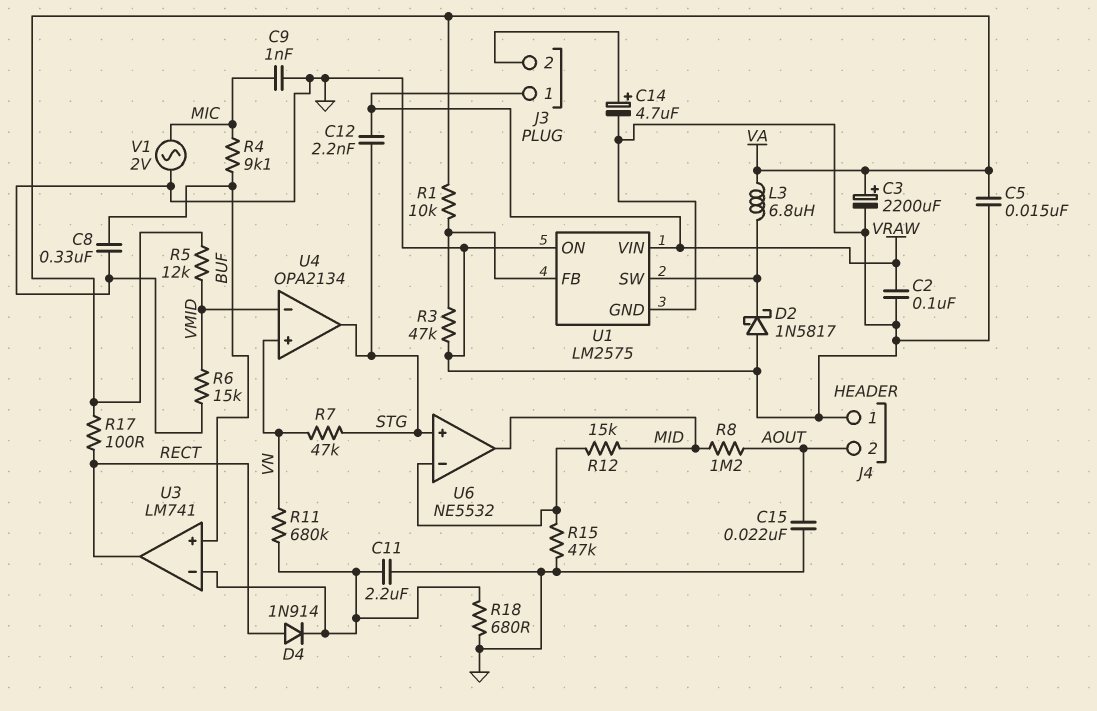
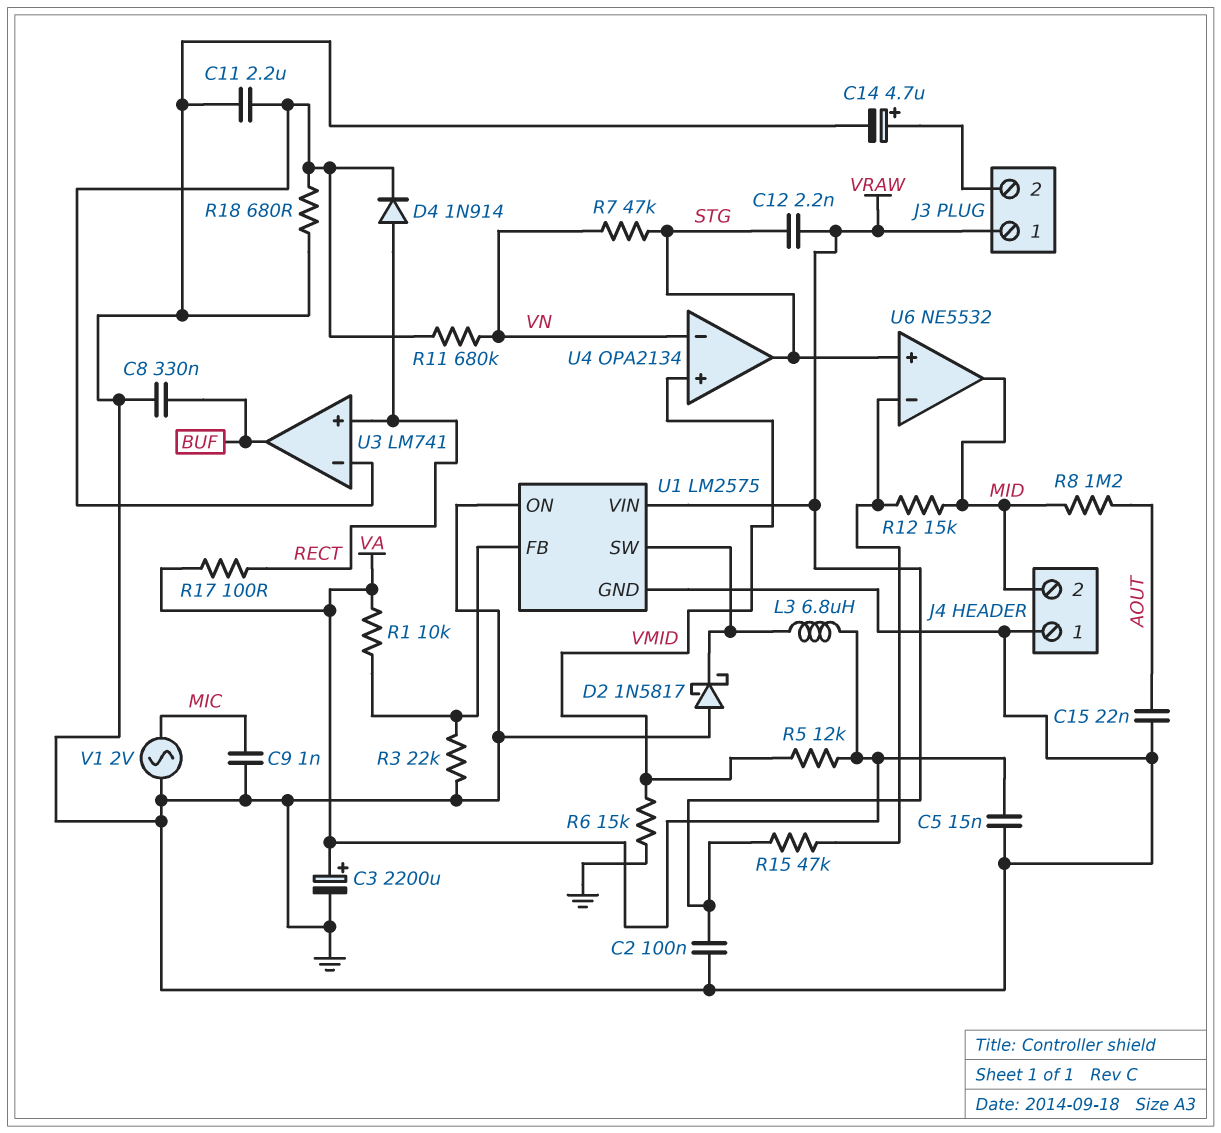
J4 pin 2: AOUT -> MID
R3: 47k (GND, U1/FB) -> 22k (GND, U1/FB)
R4: 9.1k (BUF, MIC) -> none
R15: 47k (GND, U6/in-) -> 47k (U6/in-, VRAW)
U3 pin in+: BUF -> RECT
U3 pin out: RECT -> BUF
U4 pin in+: VN -> VMID
U4 pin in-: VMID -> VN

